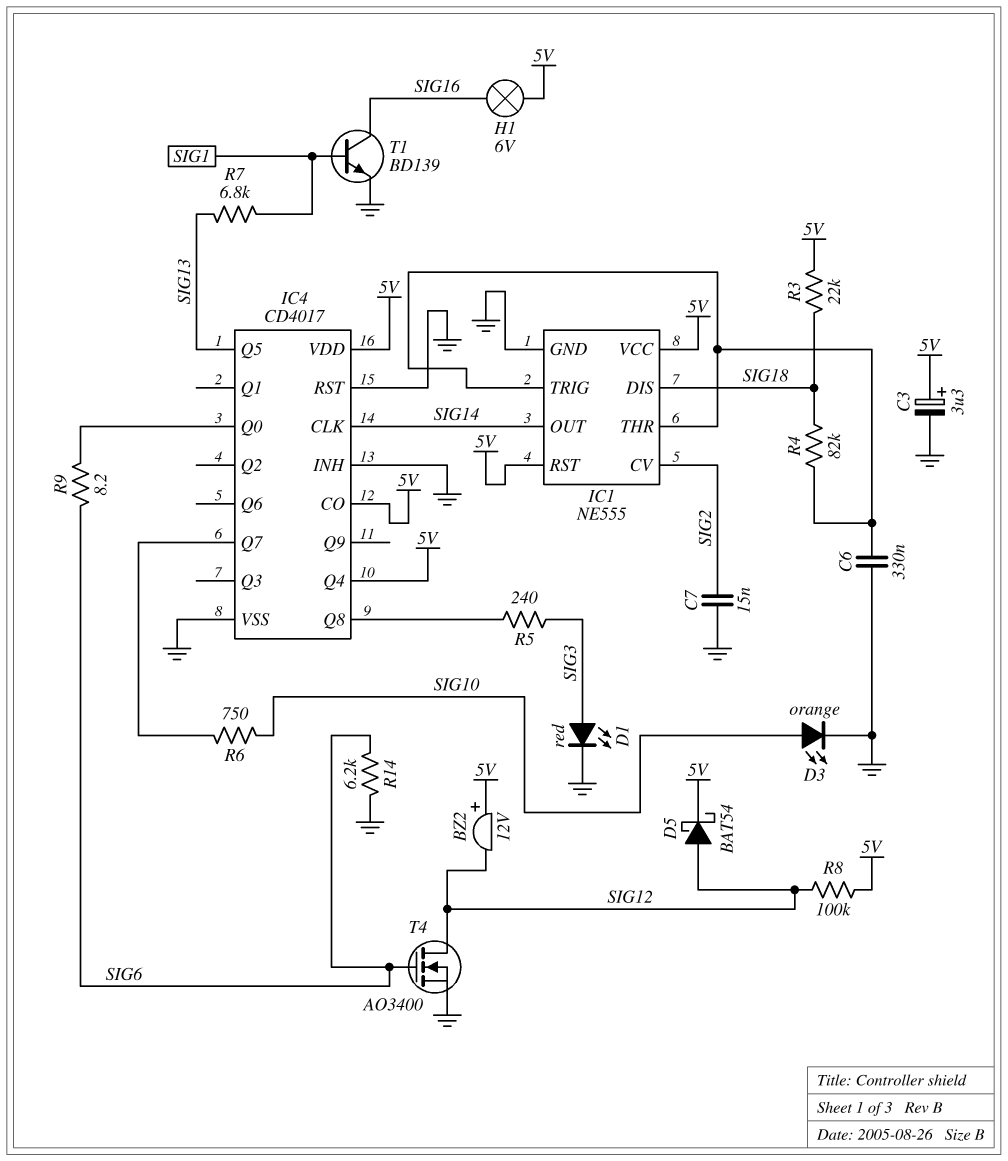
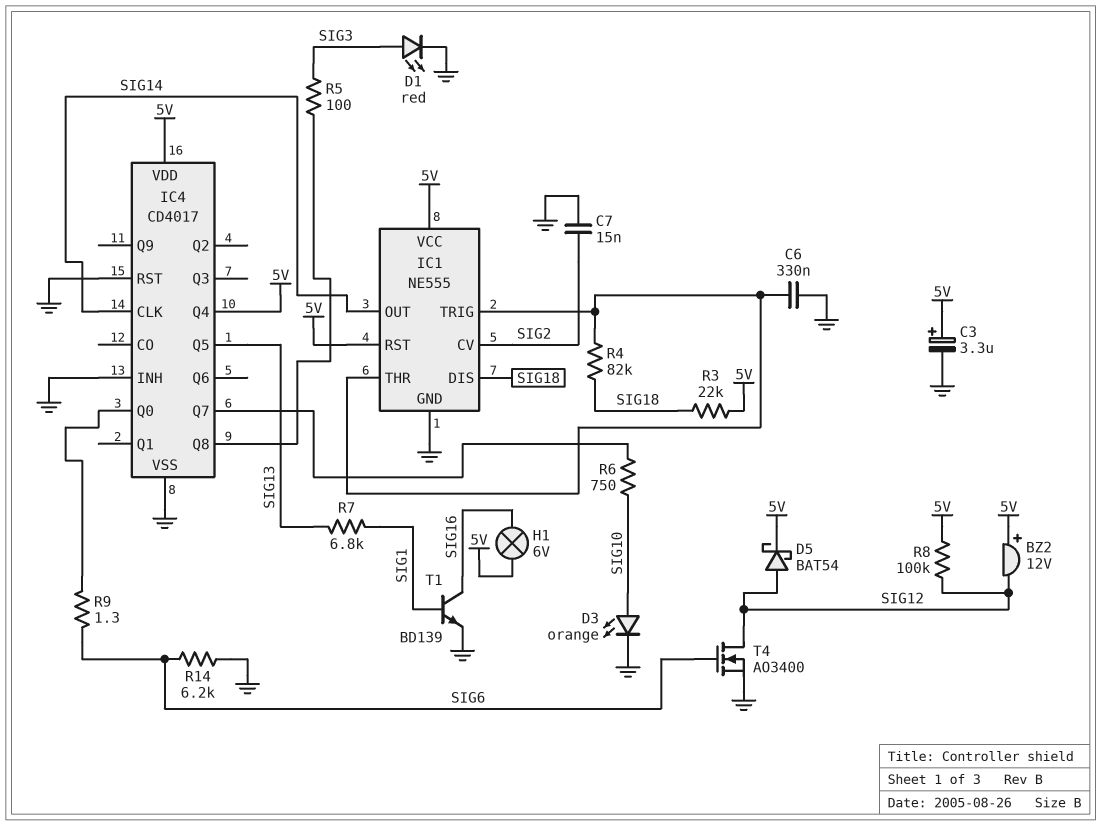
IC4 pin CO: 5V -> none
R5: 240 (IC4/Q8, SIG3) -> 100 (IC4/Q8, SIG3)
R9: 8.2 (IC4/Q0, SIG6) -> 1.3 (IC4/Q0, SIG6)

